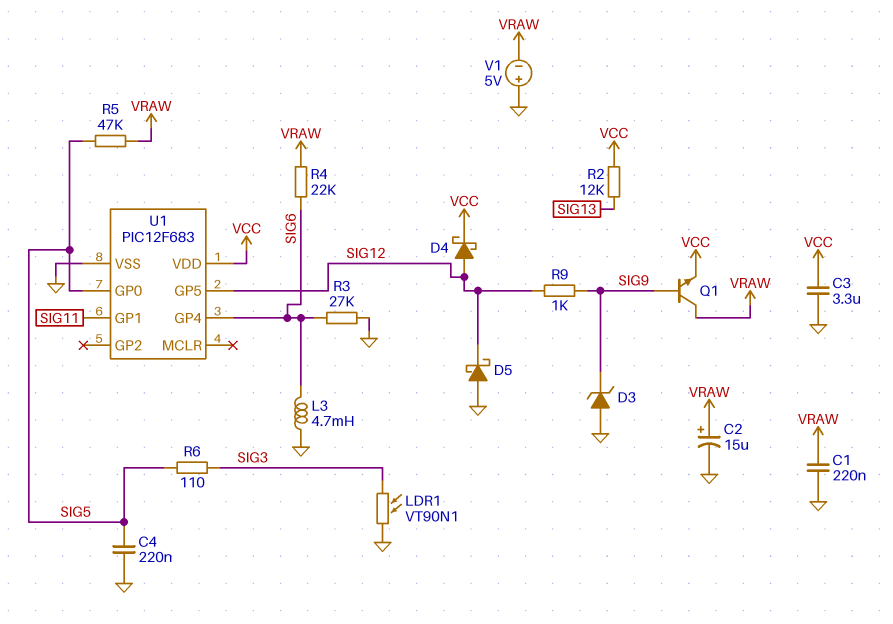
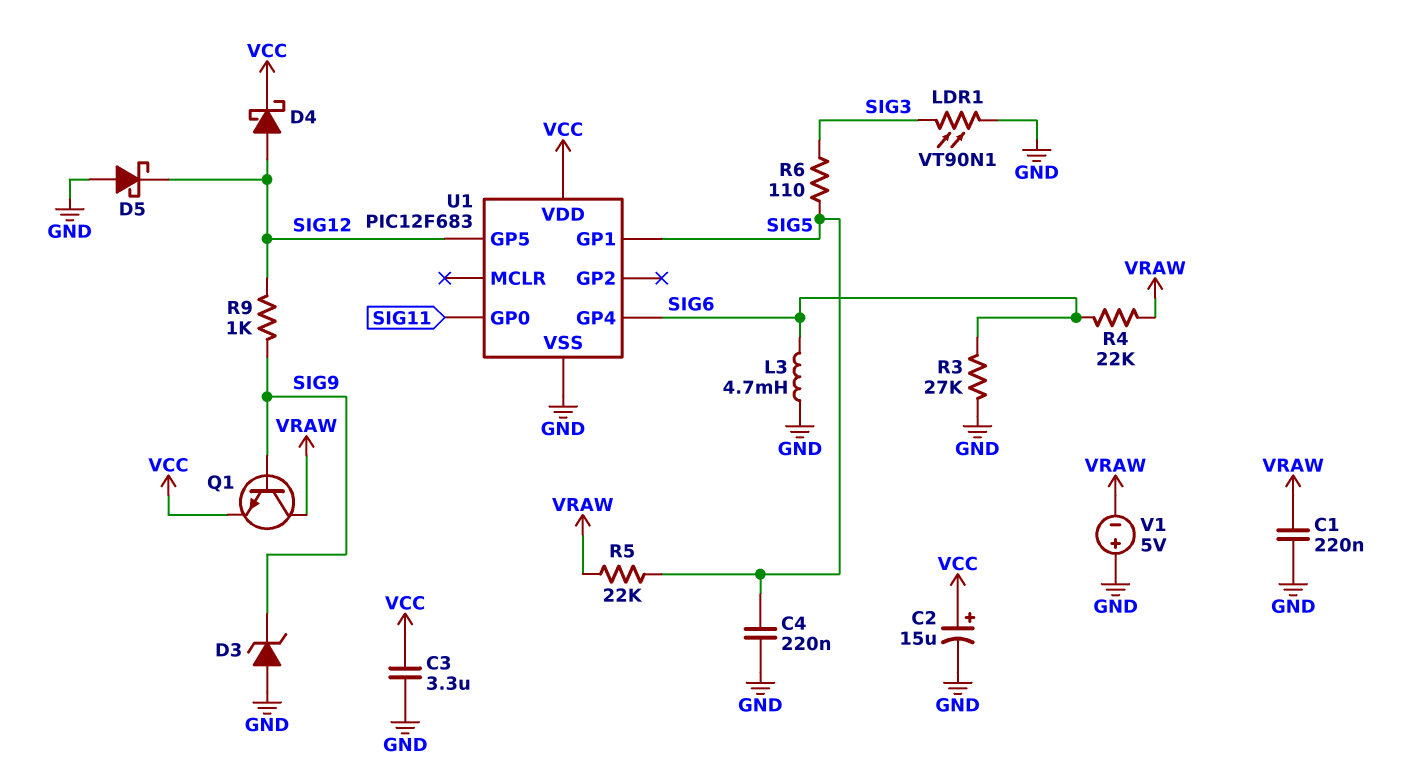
C2: 15uF (plus VRAW, minus GND) -> 15uF (plus VCC, minus GND)
R2: 12k (SIG13, VCC) -> none
R5: 47k (SIG5, VRAW) -> 22k (SIG5, VRAW)
U1 pin GP0: SIG5 -> SIG11
U1 pin GP1: SIG11 -> SIG5

